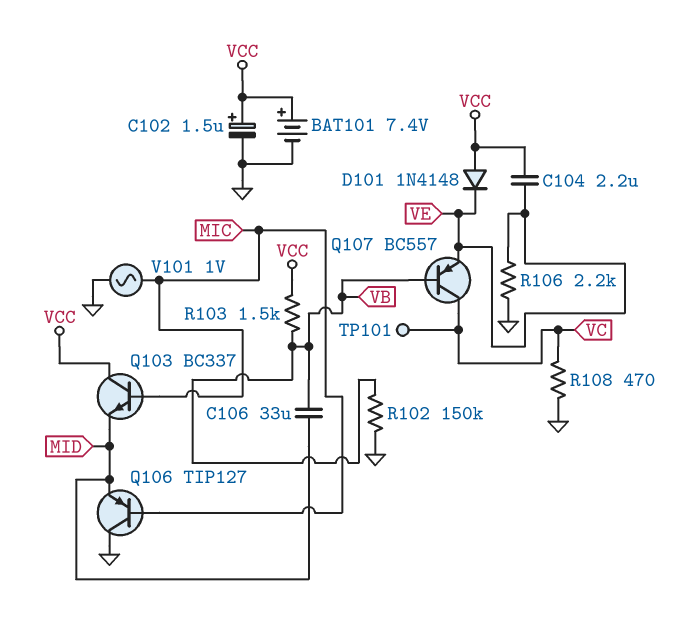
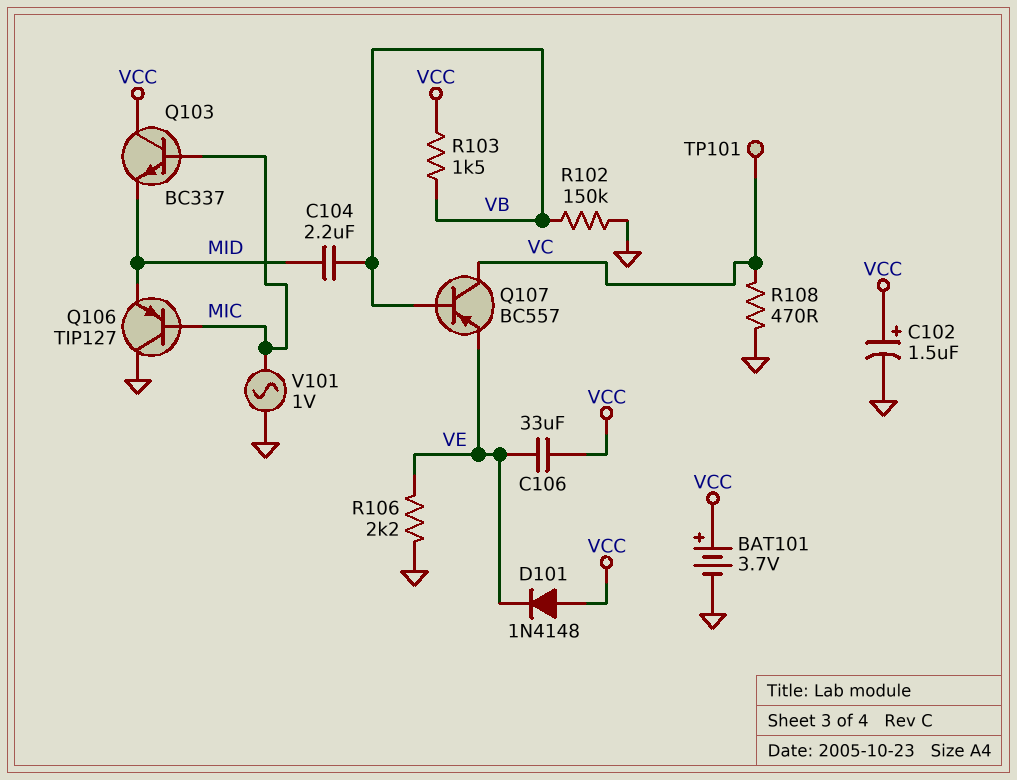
BAT101: 7.4V (plus VCC, minus GND) -> 3.7V (plus VCC, minus GND)
C104: 2.2uF (VCC, VE) -> 2.2uF (MID, VB)
C106: 33uF (MID, VB) -> 33uF (VCC, VE)

